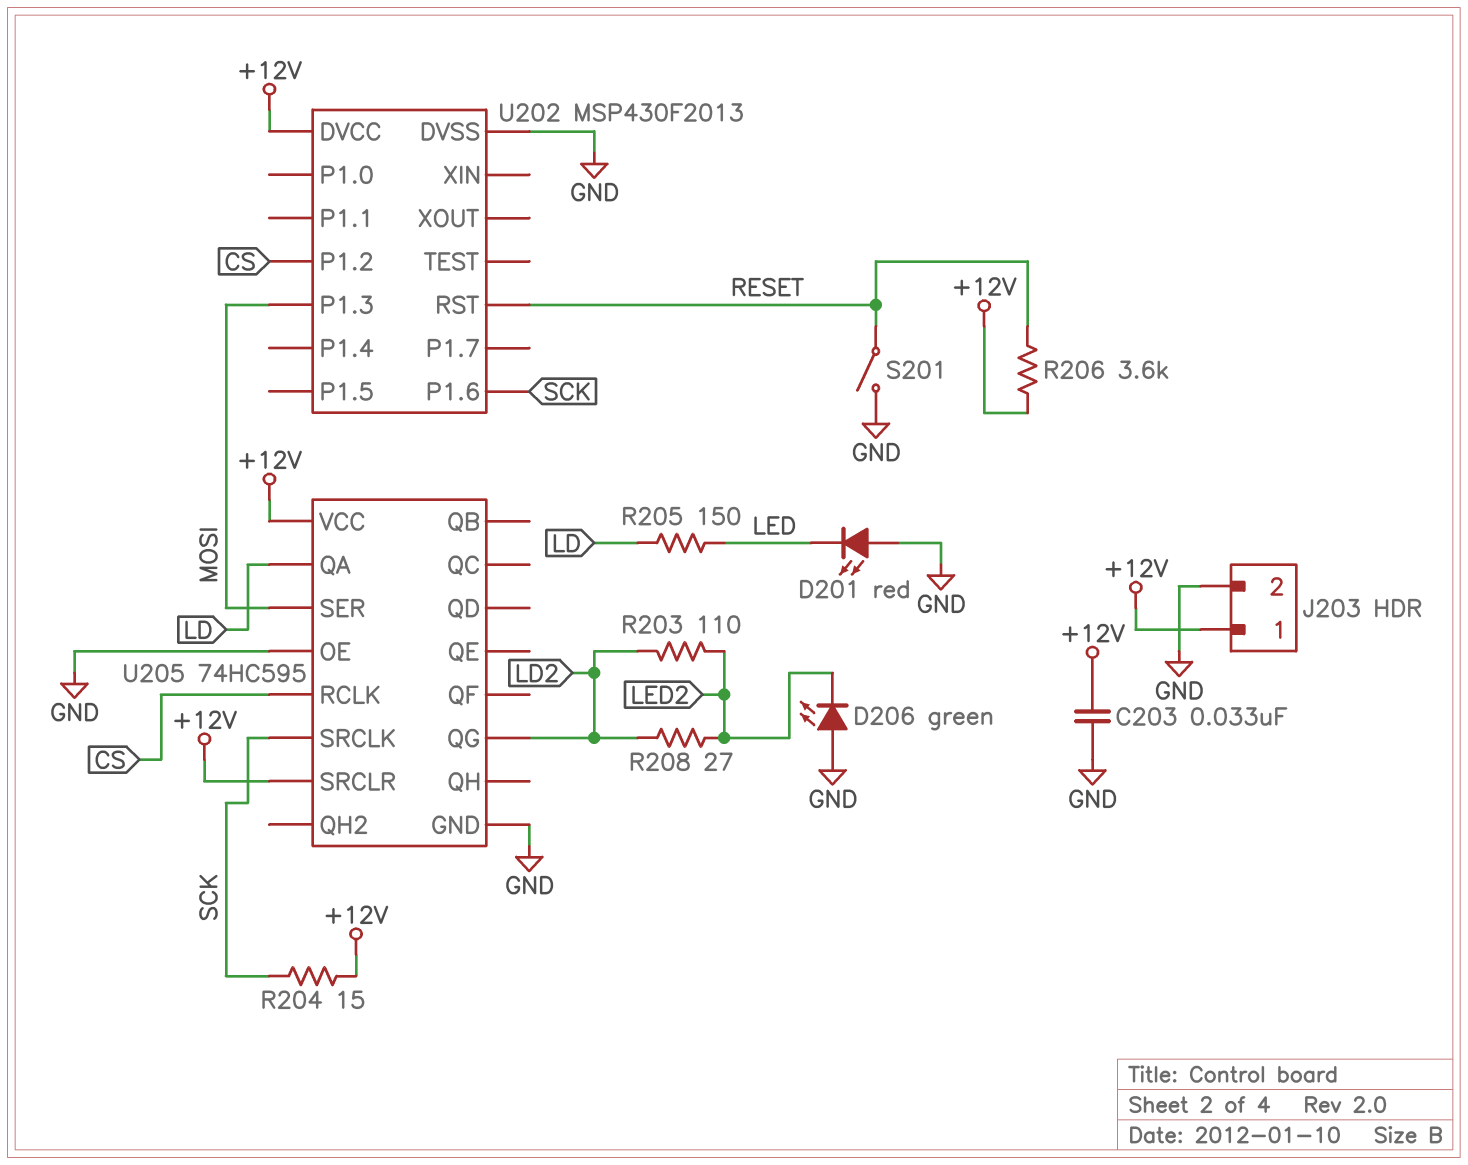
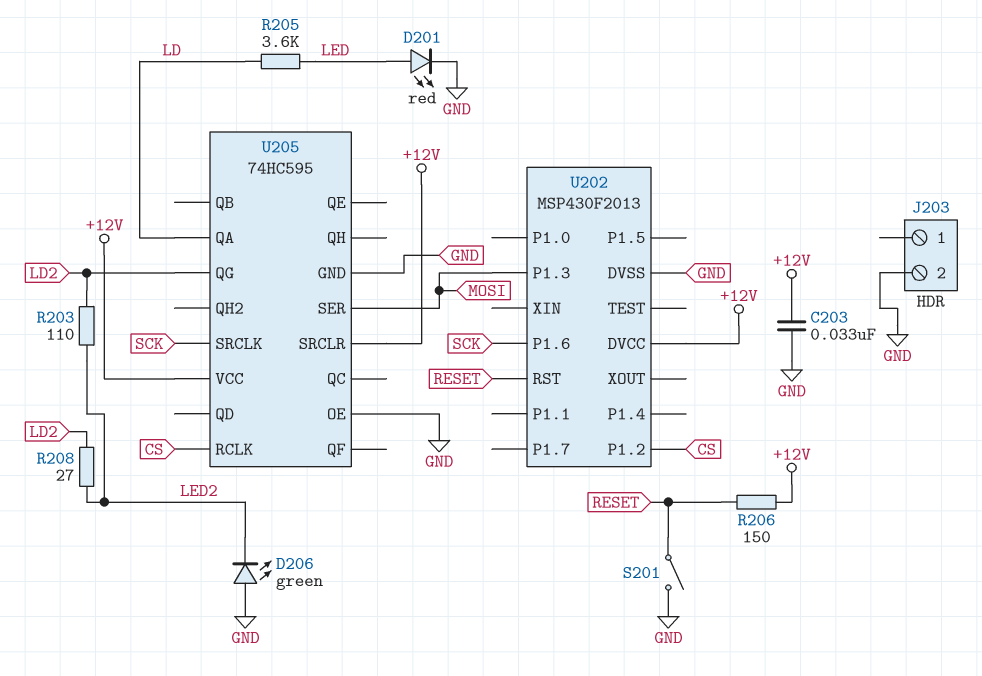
D201: LED red (A GND, K LED) -> LED red (A LED, K GND)
J203 pin 1: +12V -> none
R204: 15 (+12V, SCK) -> none
R205: 150 (LD, LED) -> 3.6k (LD, LED)
R206: 3.6k (+12V, RESET) -> 150 (+12V, RESET)

